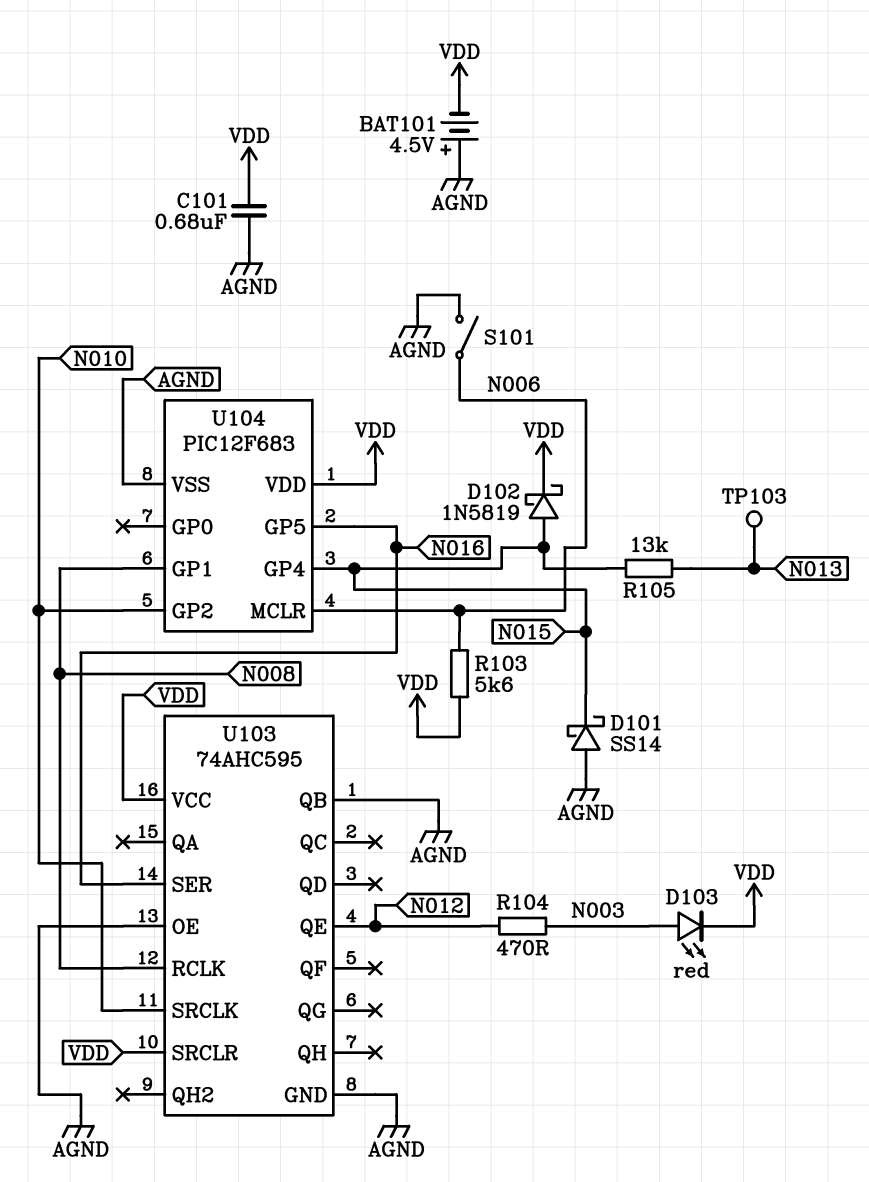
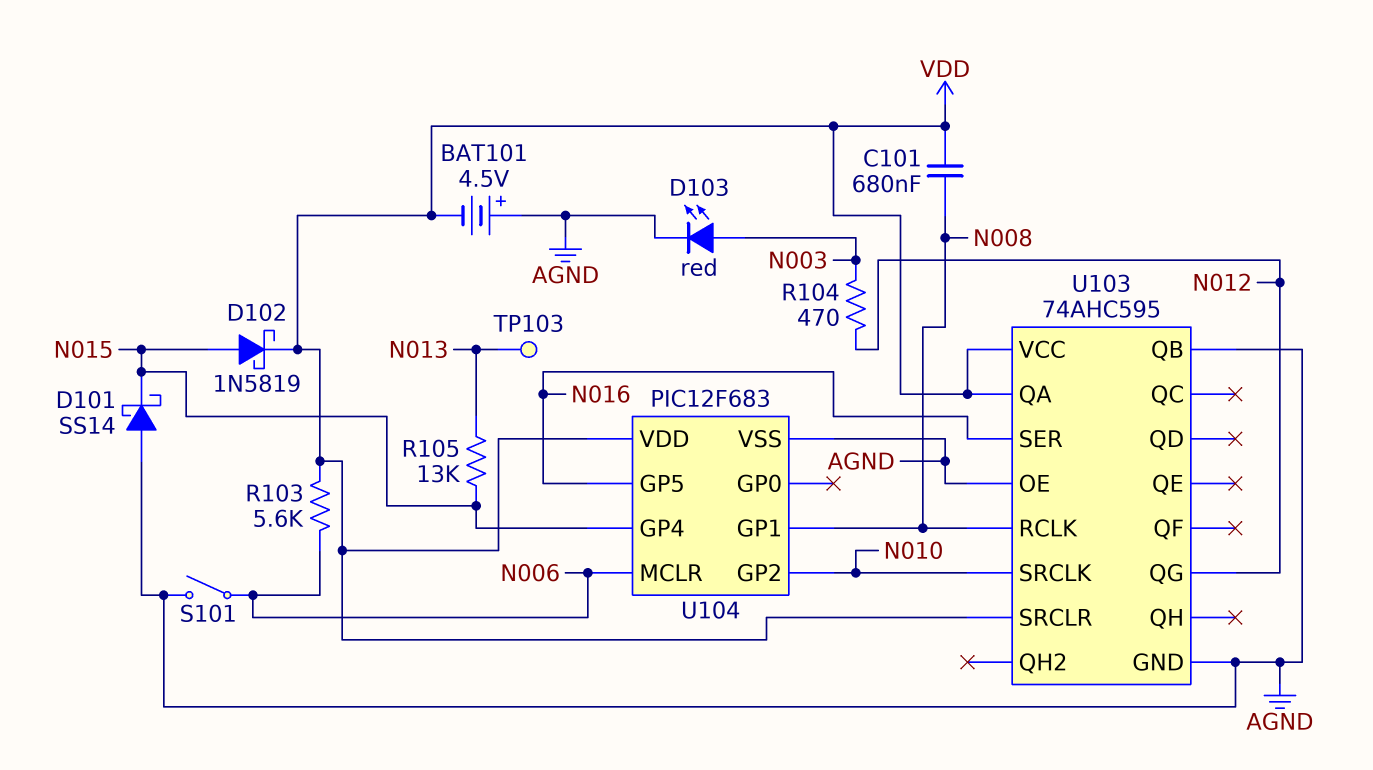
C101: 680nF (AGND, VDD) -> 680nF (N008, VDD)
D103: LED red (A N003, K VDD) -> LED red (A N003, K AGND)
U103 pin QA: none -> VDD
U103 pin QE: N012 -> none
U103 pin QG: none -> N012

